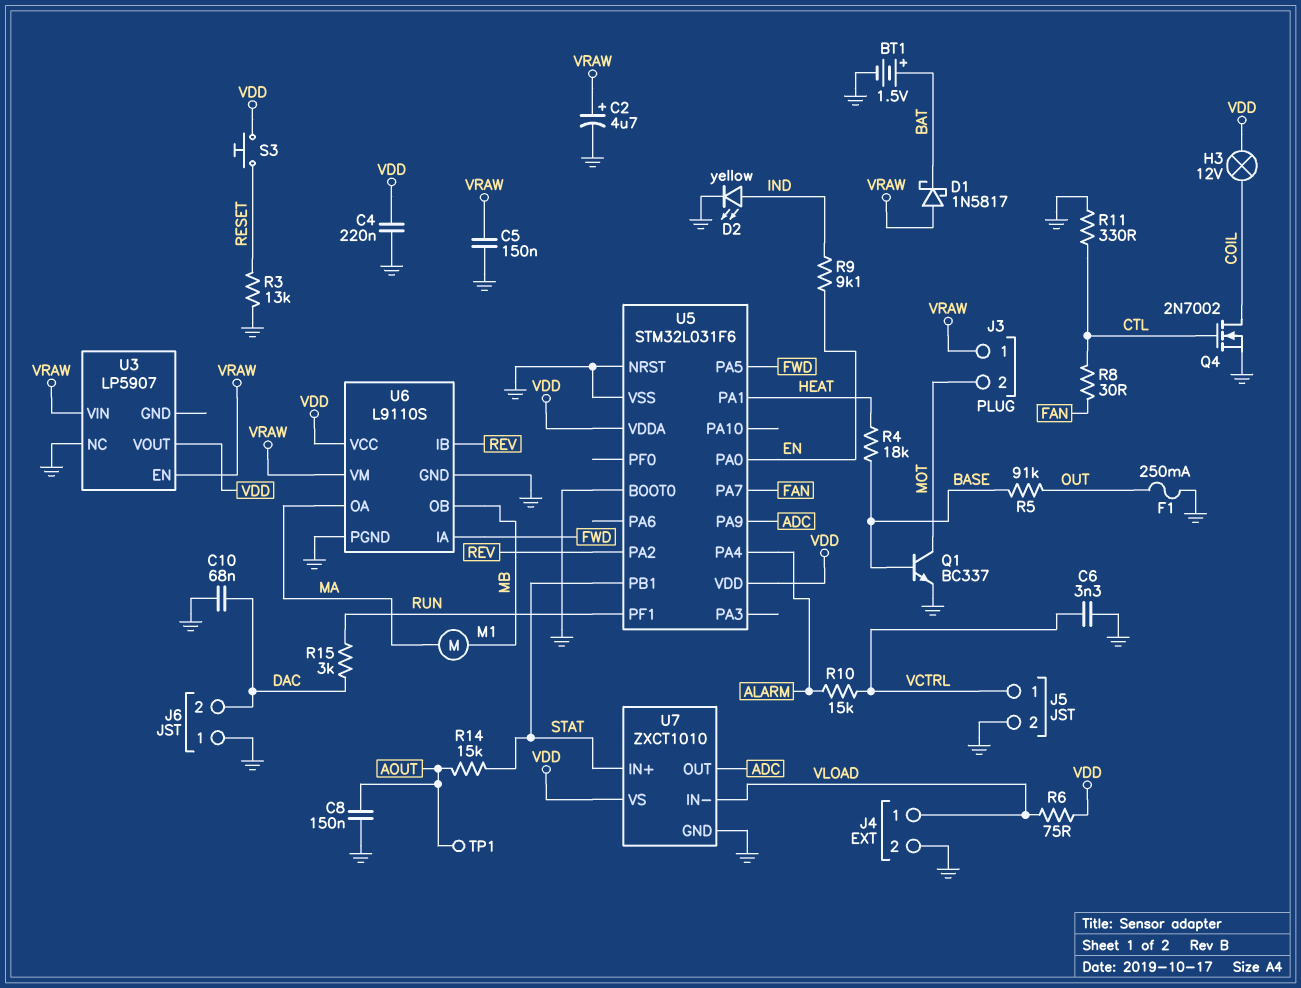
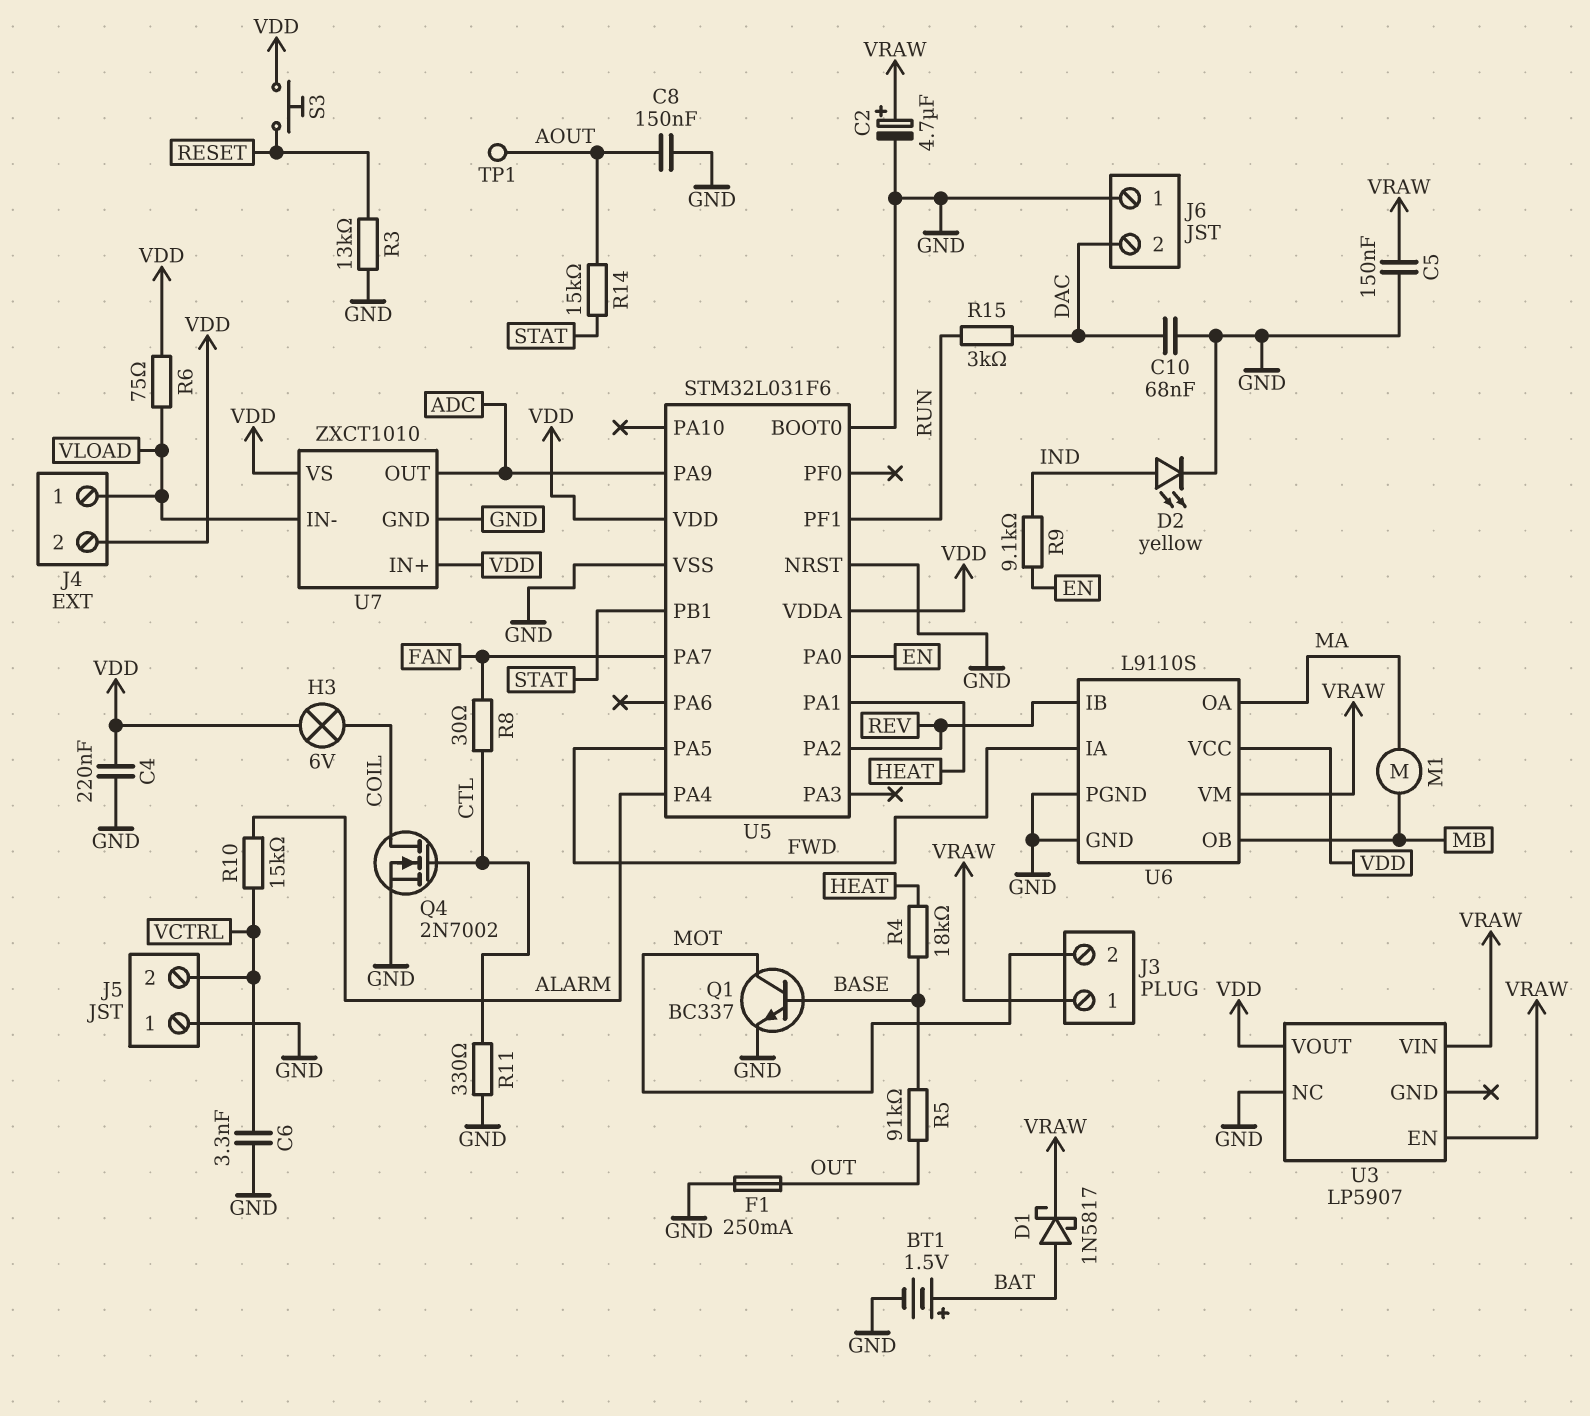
D1: schottky 1N5817 (A VRAW, K BAT) -> schottky 1N5817 (A BAT, K VRAW)
H3: lamp 12V (COIL, VDD) -> lamp 6V (COIL, VDD)
J4 pin 2: GND -> VDD
J5 pin 1: VCTRL -> GND
J5 pin 2: GND -> VCTRL
U7 pin IN+: STAT -> VDD

